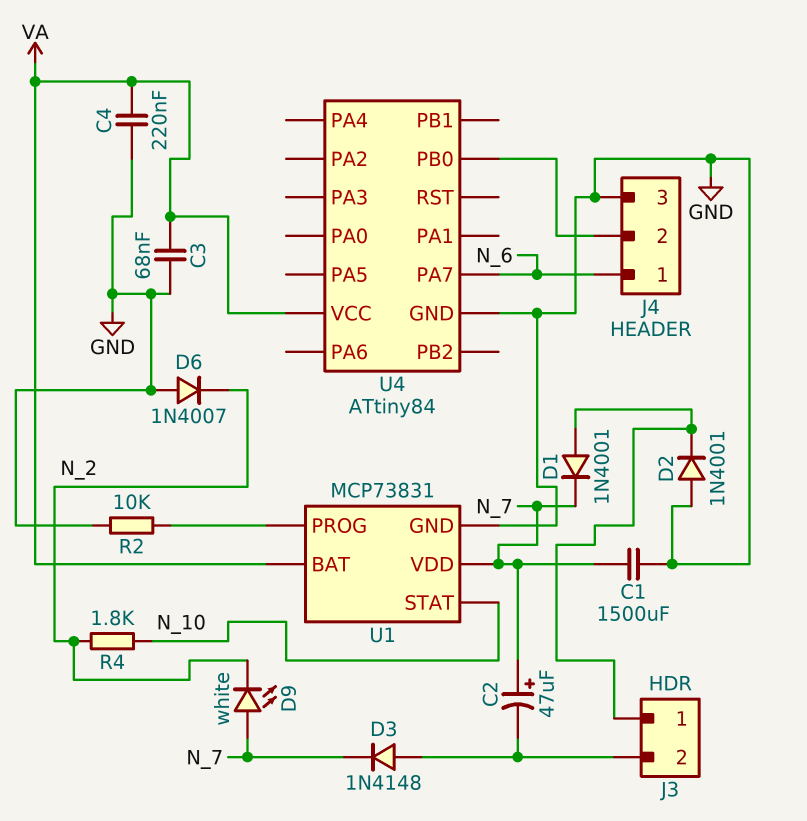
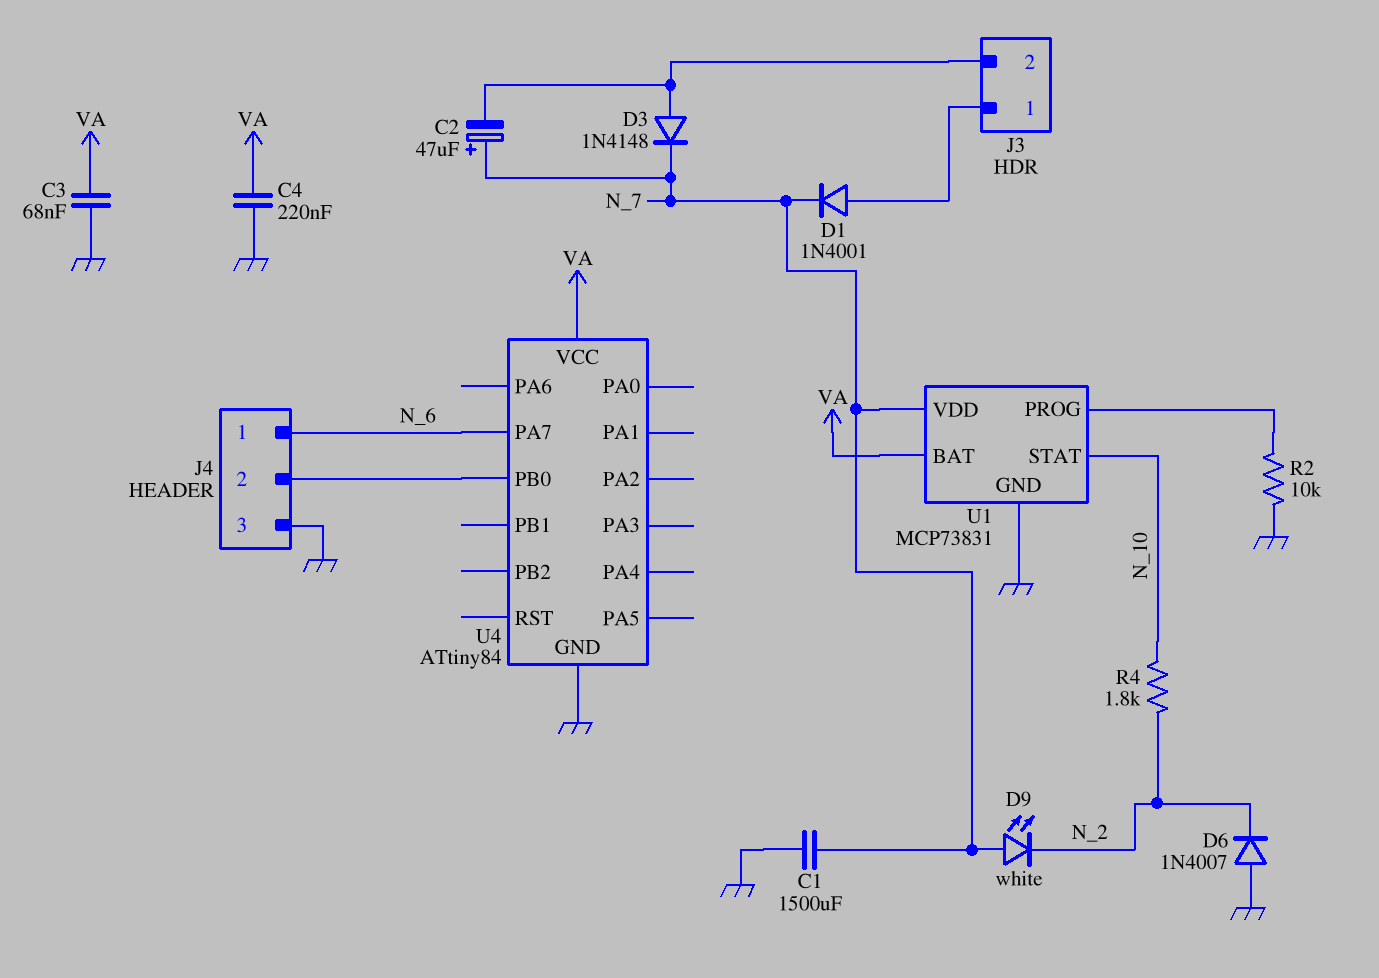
D2: diode 1N4001 (A GND, K J3/1) -> none

